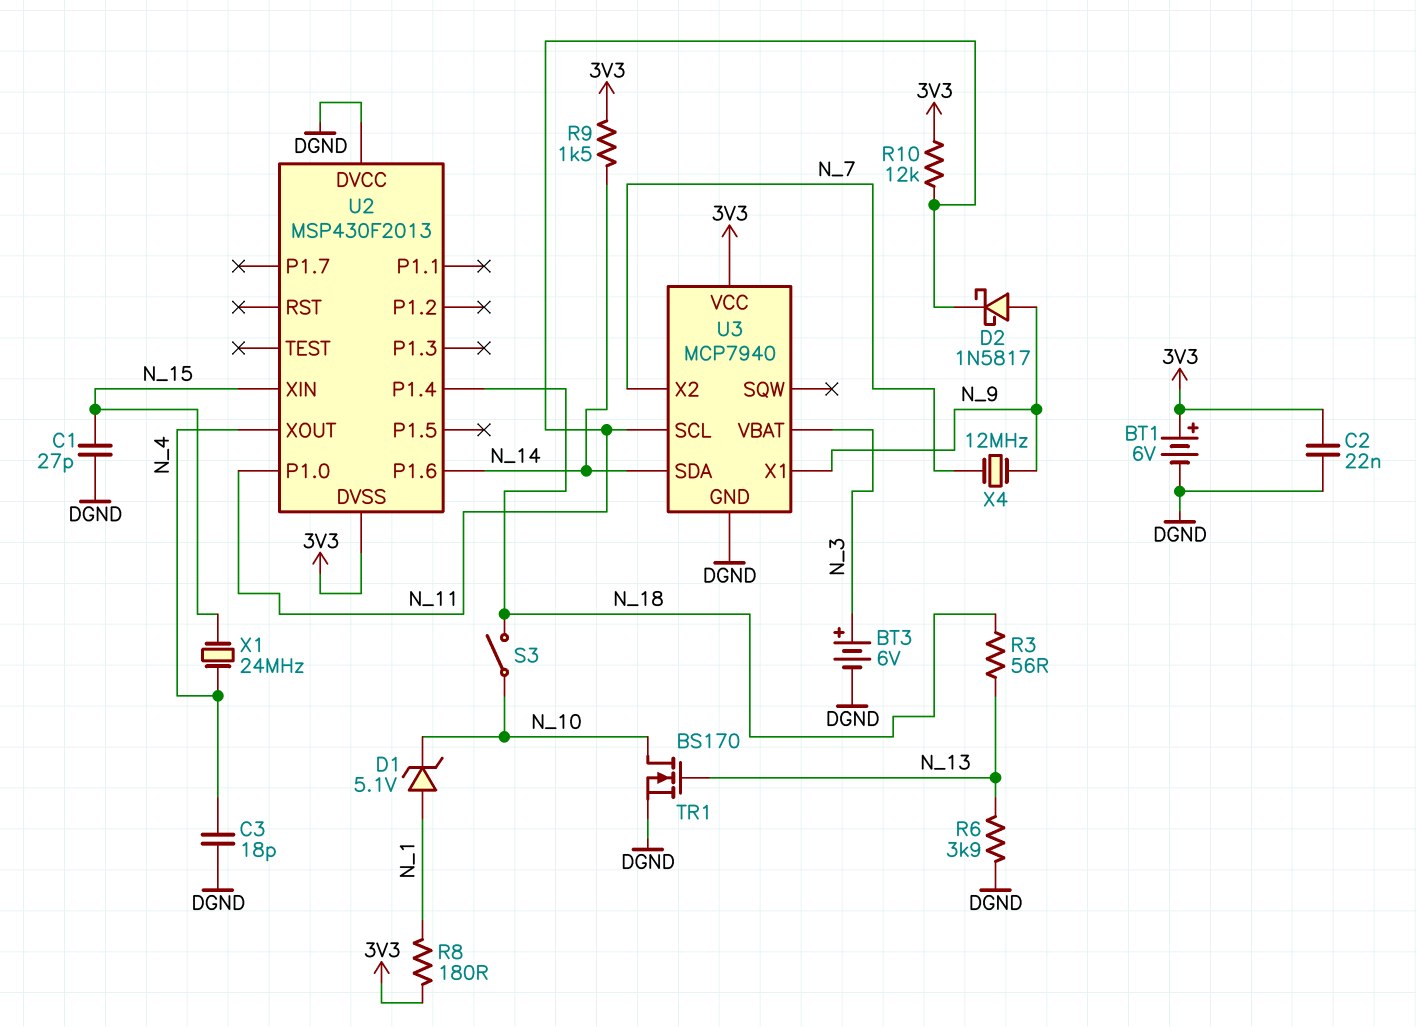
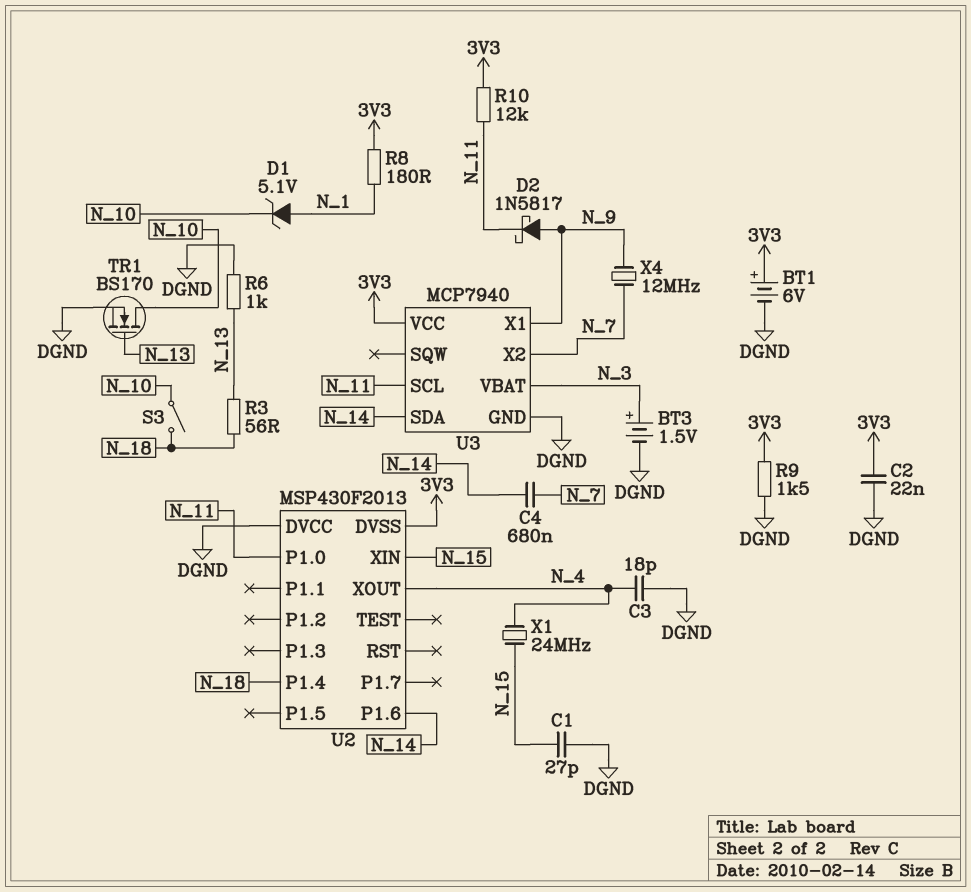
BT3: 6V (plus N_3, minus DGND) -> 1.5V (plus N_3, minus DGND)
C4: none -> 680nF (N_7, N_14)
R6: 3.9k (DGND, N_13) -> 1k (DGND, N_13)
R9: 1.5k (3V3, N_14) -> 1.5k (3V3, DGND)

